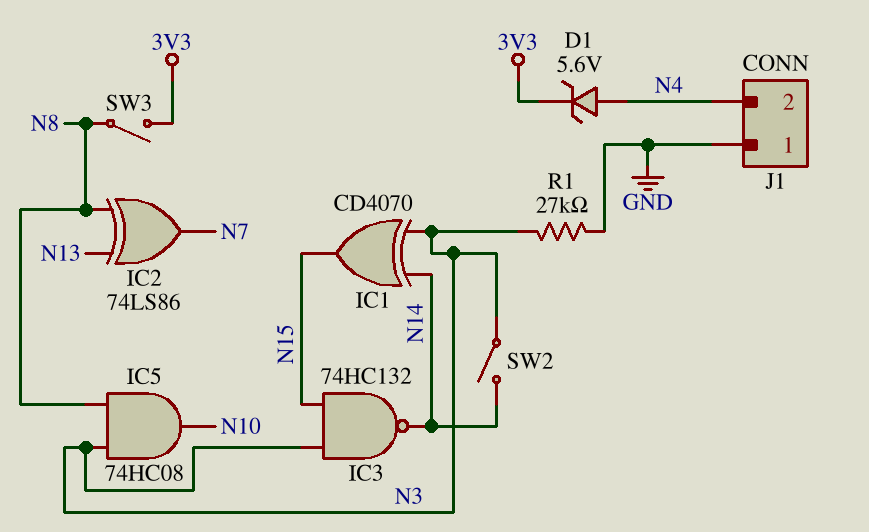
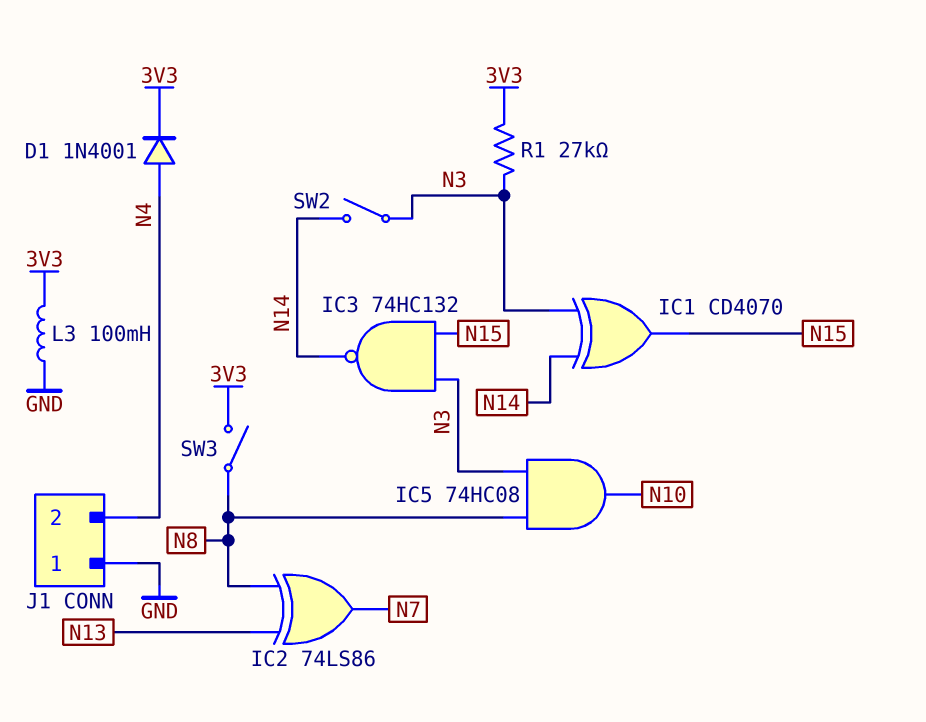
D1: zener 5.6V (A N4, K 3V3) -> diode 1N4001 (A N4, K 3V3)
L3: none -> 100mH (3V3, GND)
R1: 27k (GND, N3) -> 27k (3V3, N3)

